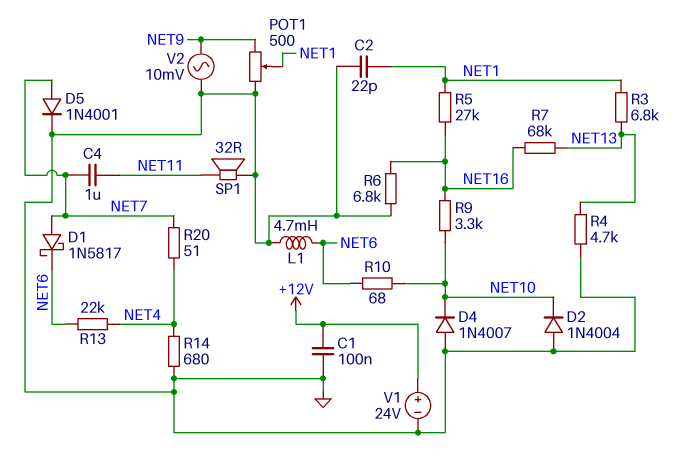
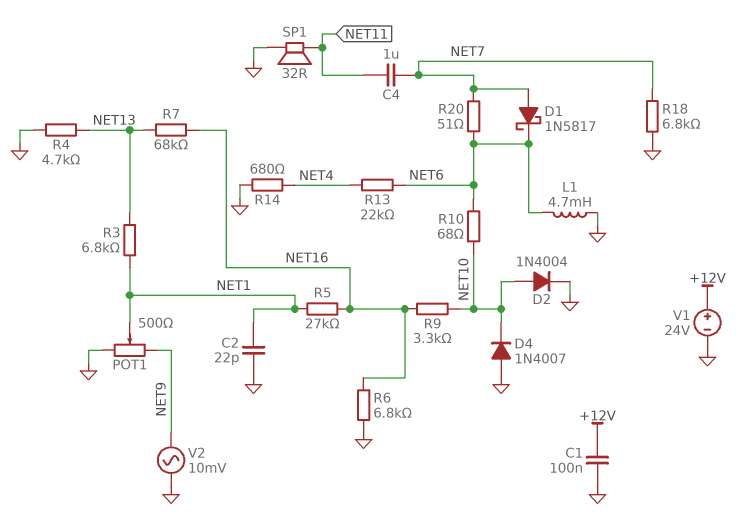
D2: diode 1N4004 (A GND, K NET10) -> diode 1N4004 (A NET10, K GND)
D5: diode 1N4001 (A NET7, K GND) -> none
R18: none -> 6.8k (GND, NET7)
R20: 51 (NET4, NET7) -> 51 (NET6, NET7)

